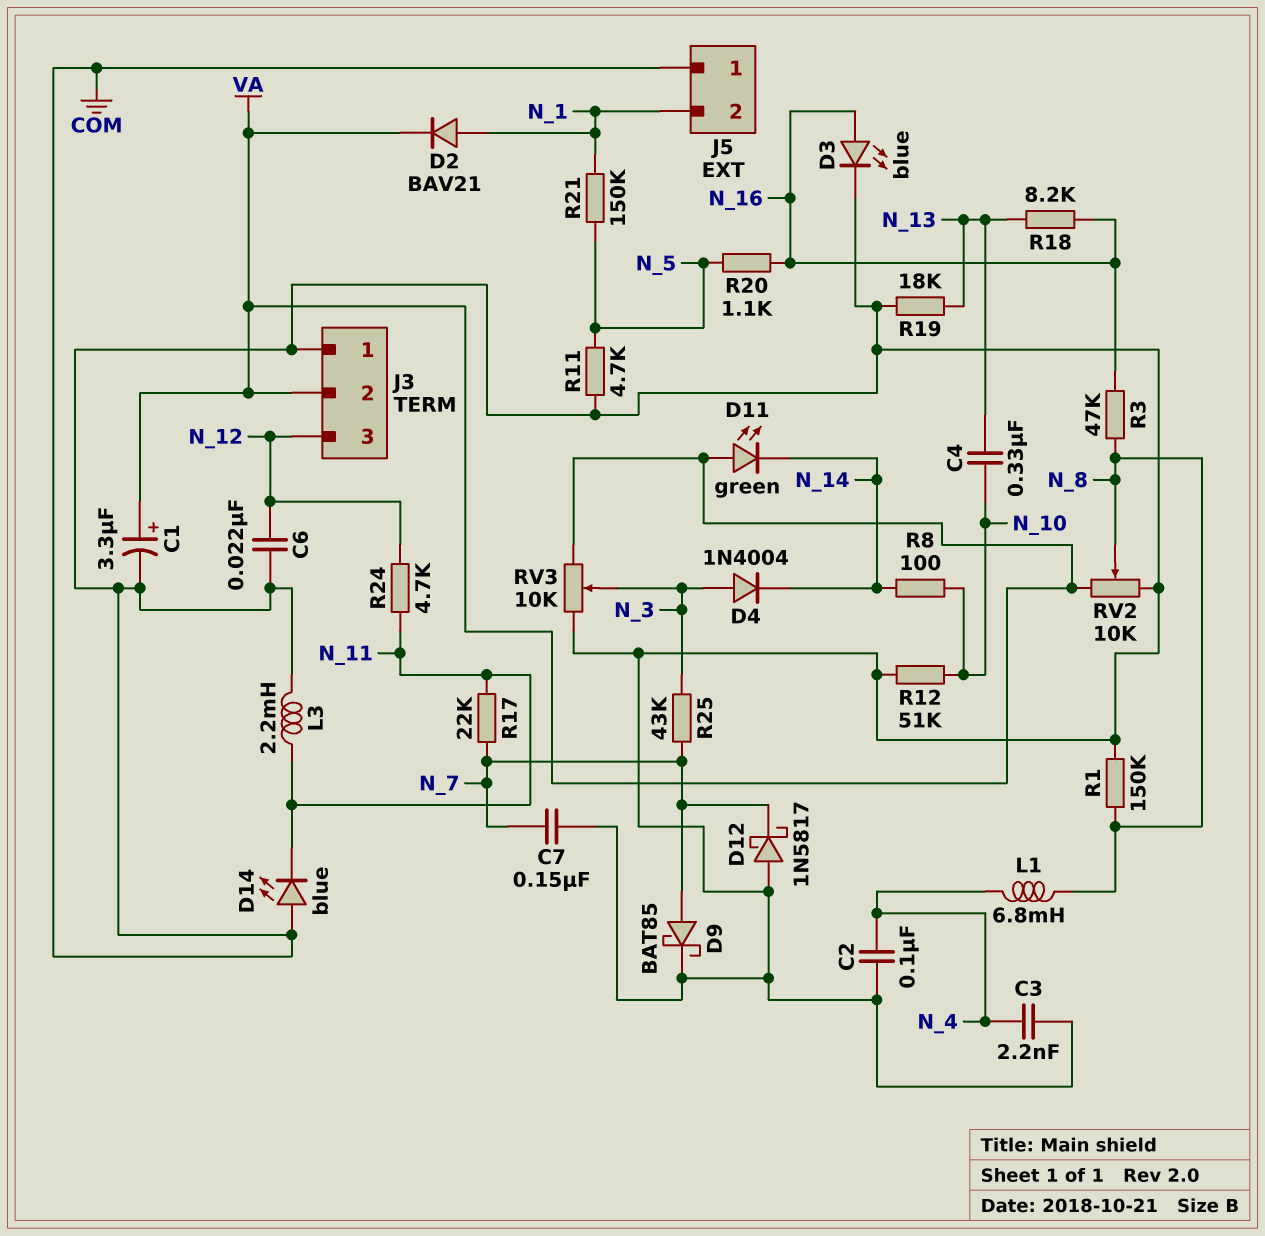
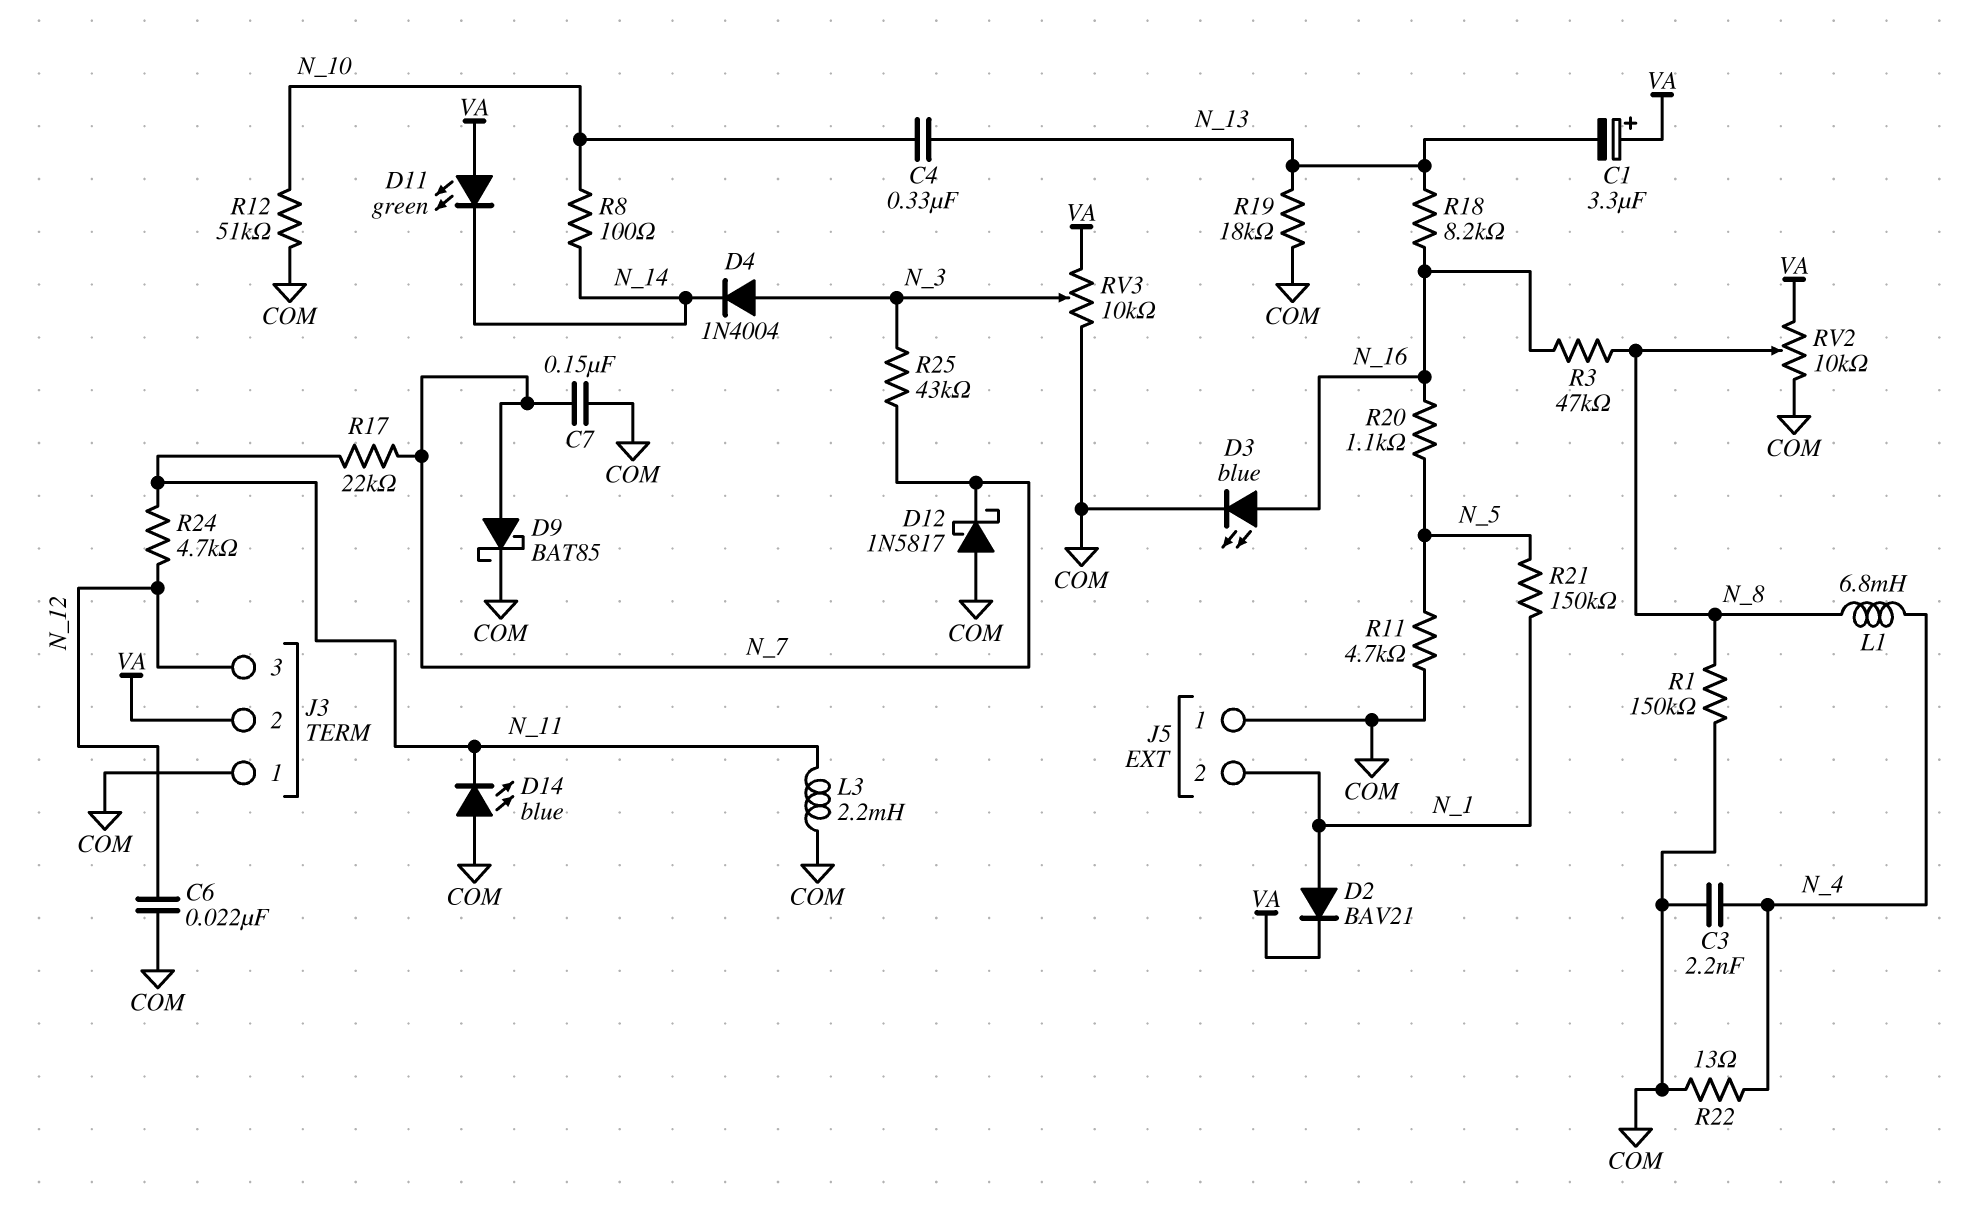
C1: 3.3uF (plus VA, minus COM) -> 3.3uF (plus VA, minus N_13)
C2: 100nF (COM, N_4) -> none
R22: none -> 13 (COM, N_4)

